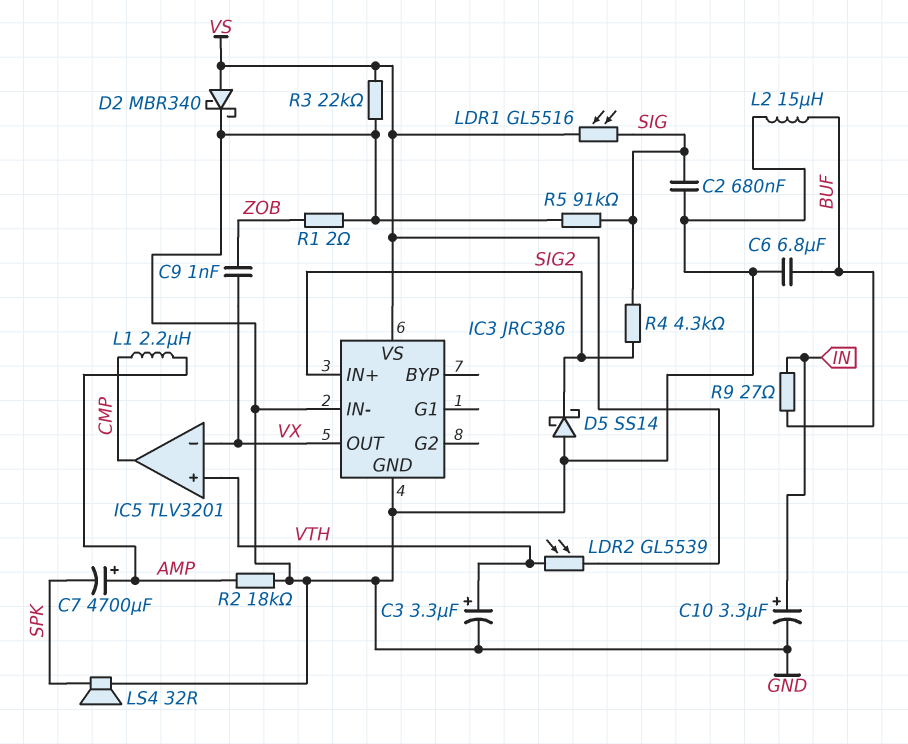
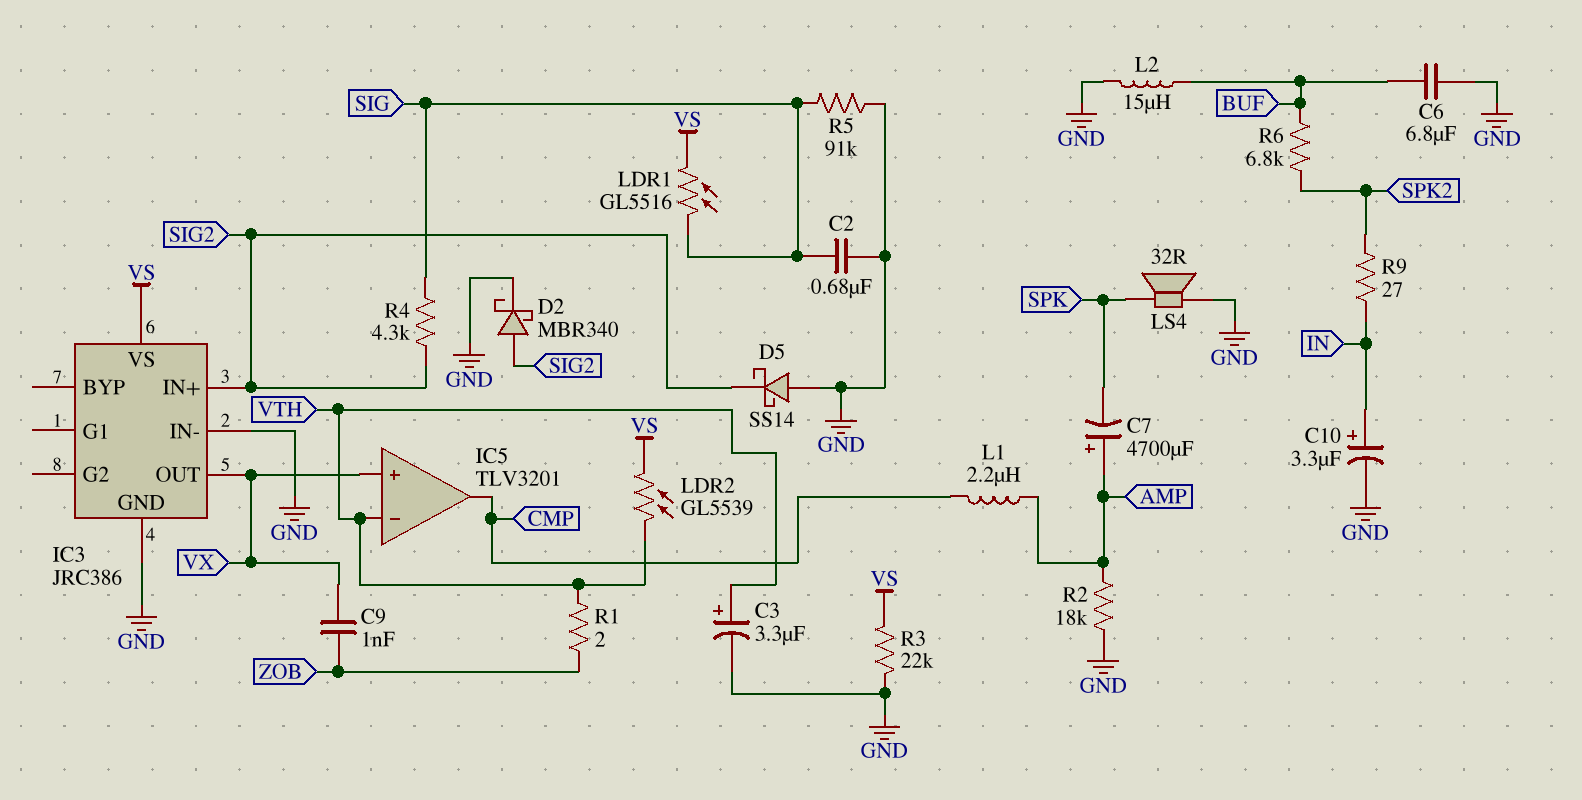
D2: schottky MBR340 (A VS, K GND) -> schottky MBR340 (A SIG2, K GND)
IC5 pin in+: VTH -> VX
IC5 pin in-: VX -> VTH
R1: 2 (GND, ZOB) -> 2 (VTH, ZOB)
R6: none -> 6.8k (BUF, SPK2)
R9: 27 (BUF, IN) -> 27 (IN, SPK2)

